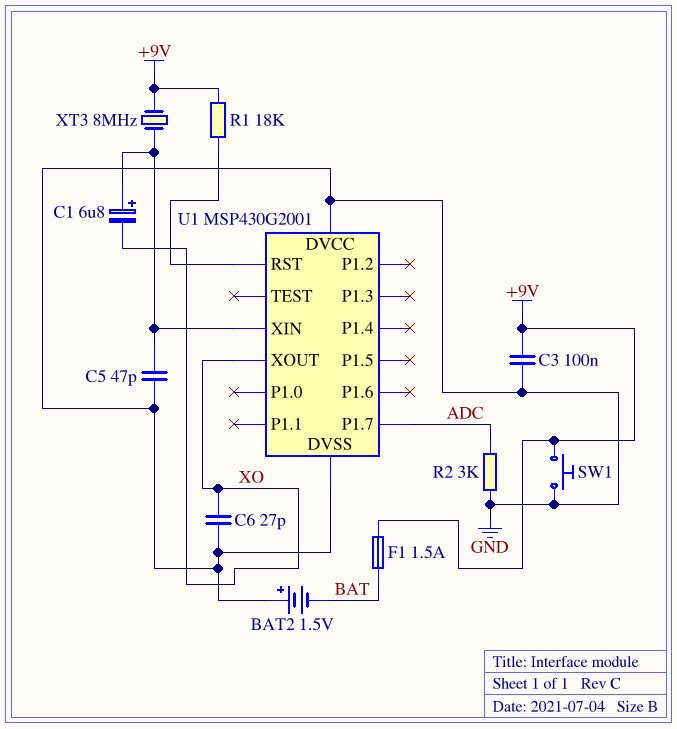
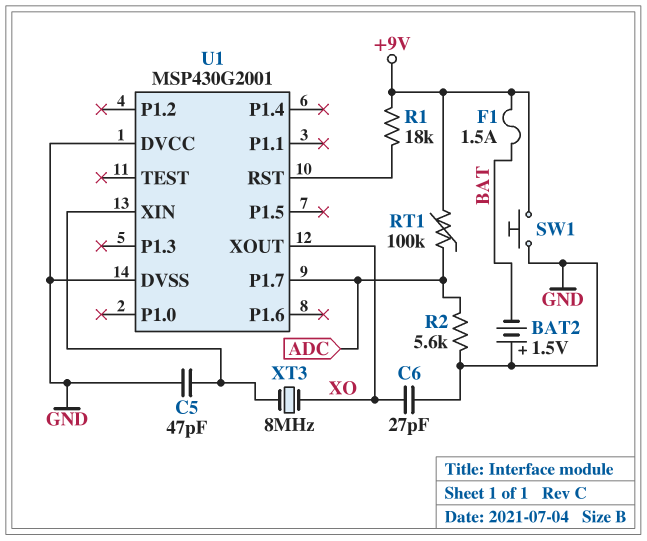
C1: 6.8uF (plus U1/XIN, minus XO) -> none
C3: 100nF (+9V, GND) -> none
R2: 3k (ADC, GND) -> 5.6k (ADC, GND)
RT1: none -> 100k (+9V, ADC)
XT3: 8MHz (+9V, U1/XIN) -> 8MHz (U1/XIN, XO)

